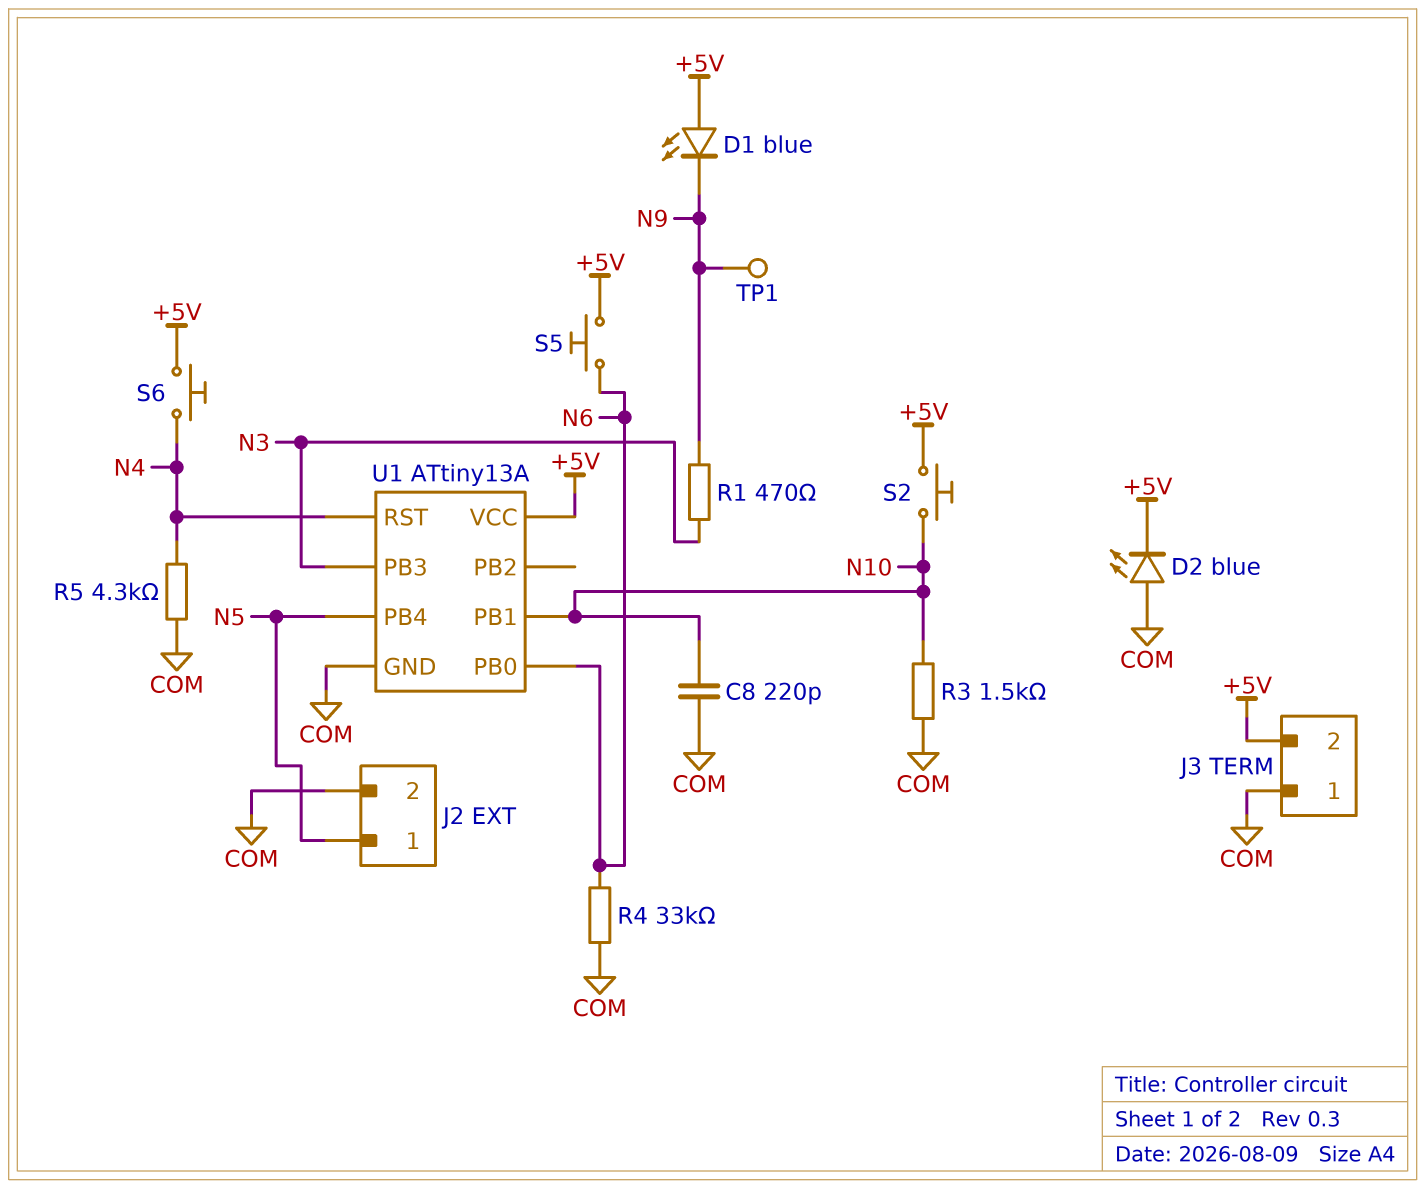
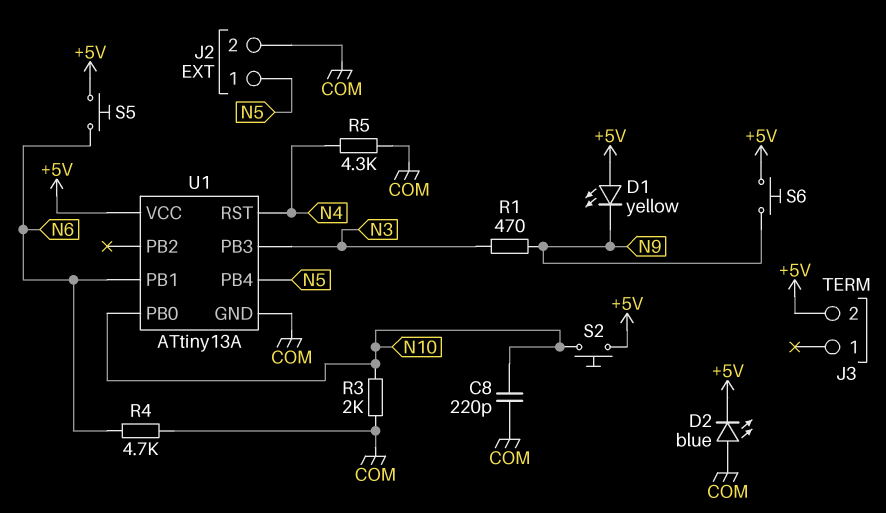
D1: LED blue (A +5V, K N9) -> LED yellow (A +5V, K N9)
J3 pin 1: COM -> none
R3: 1.5k (COM, N10) -> 2k (COM, N10)
R4: 33k (COM, N6) -> 4.7k (COM, N6)
S6: button (+5V, N4) -> button (+5V, N9)
TP1: test point (N9) -> none
U1 pin PB0: N6 -> N10
U1 pin PB1: N10 -> N6

